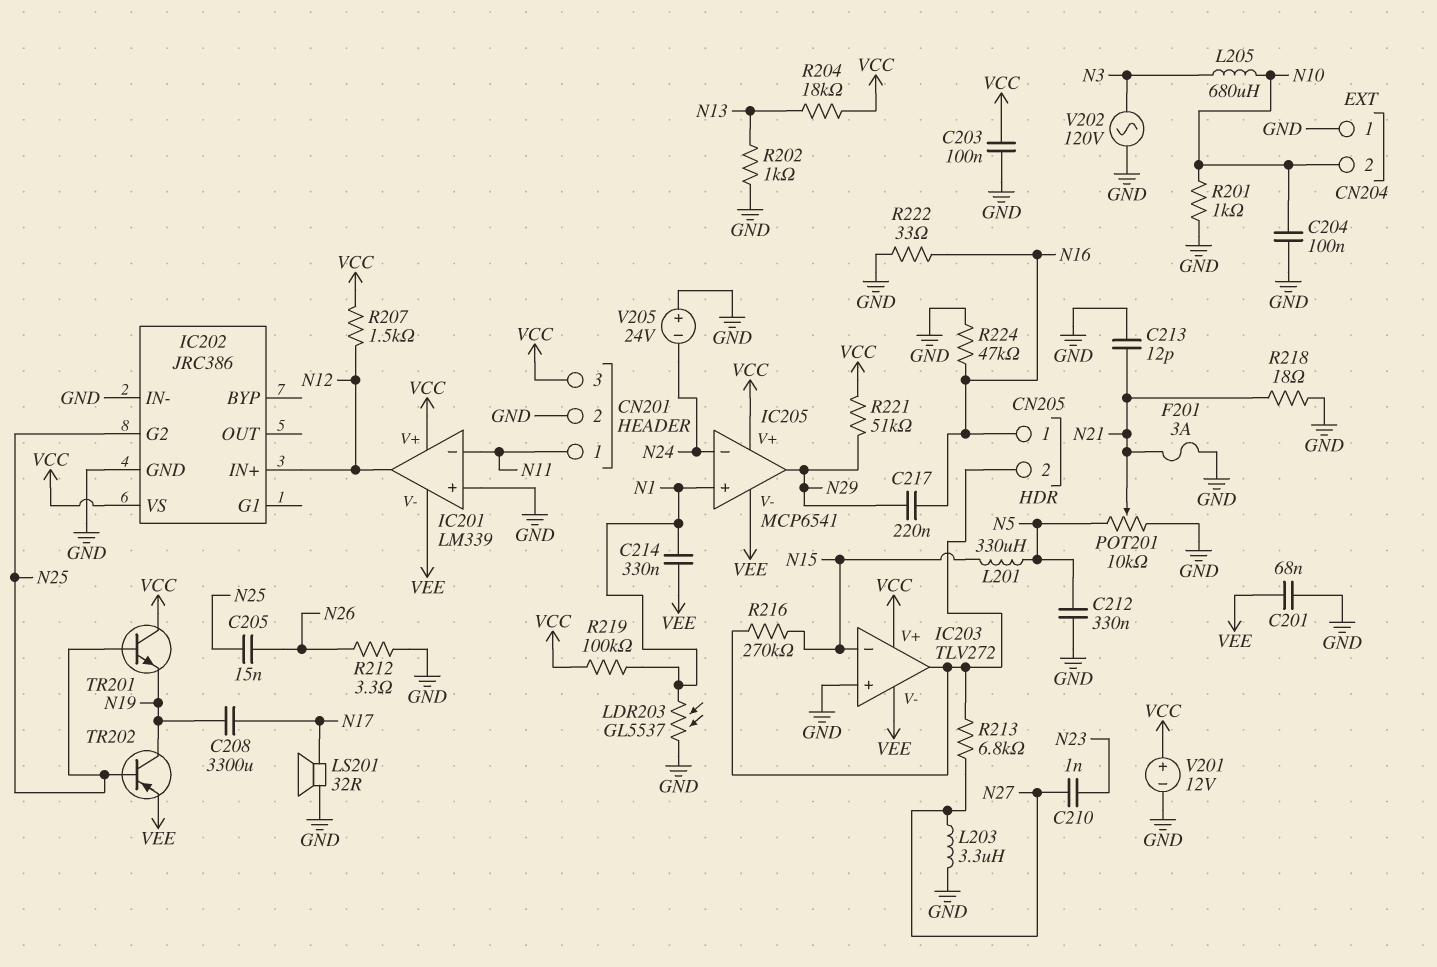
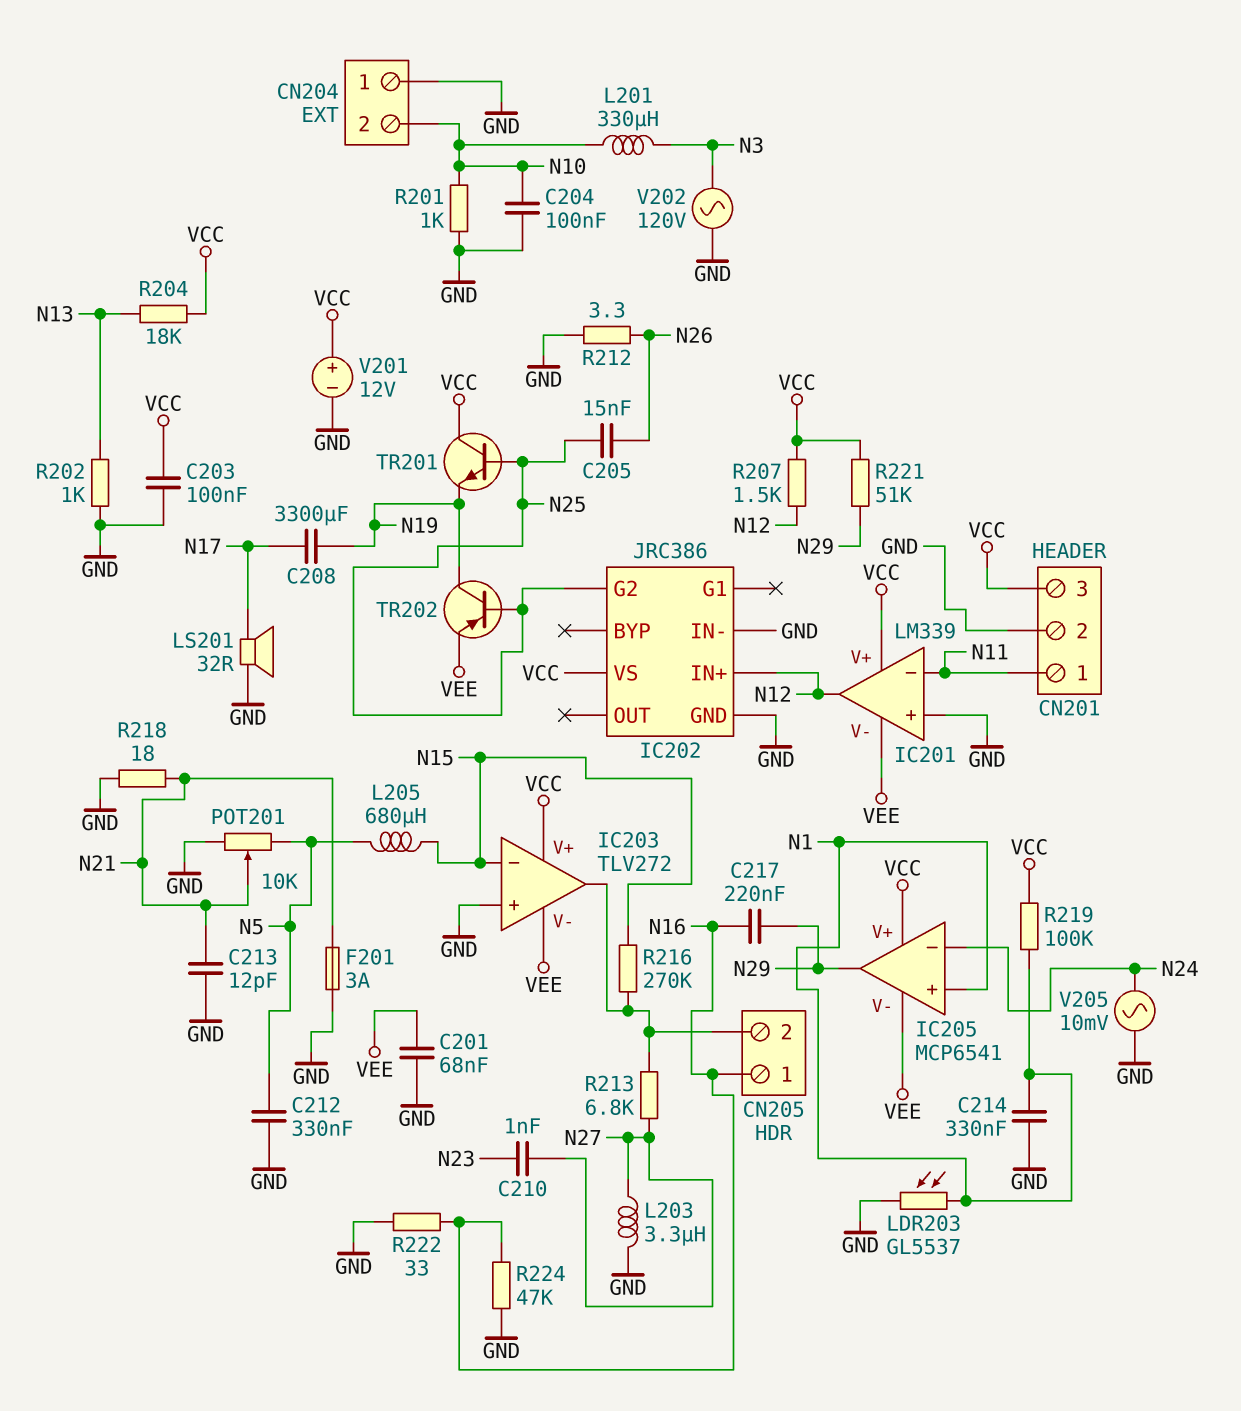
C214: 330nF (N1, VEE) -> 330nF (GND, N1)
L201: 330uH (N5, N15) -> 330uH (N3, N10)
L205: 680uH (N3, N10) -> 680uH (N5, N15)
V205: 24V (plus GND, minus N24) -> AC 10mV (GND, N24)

